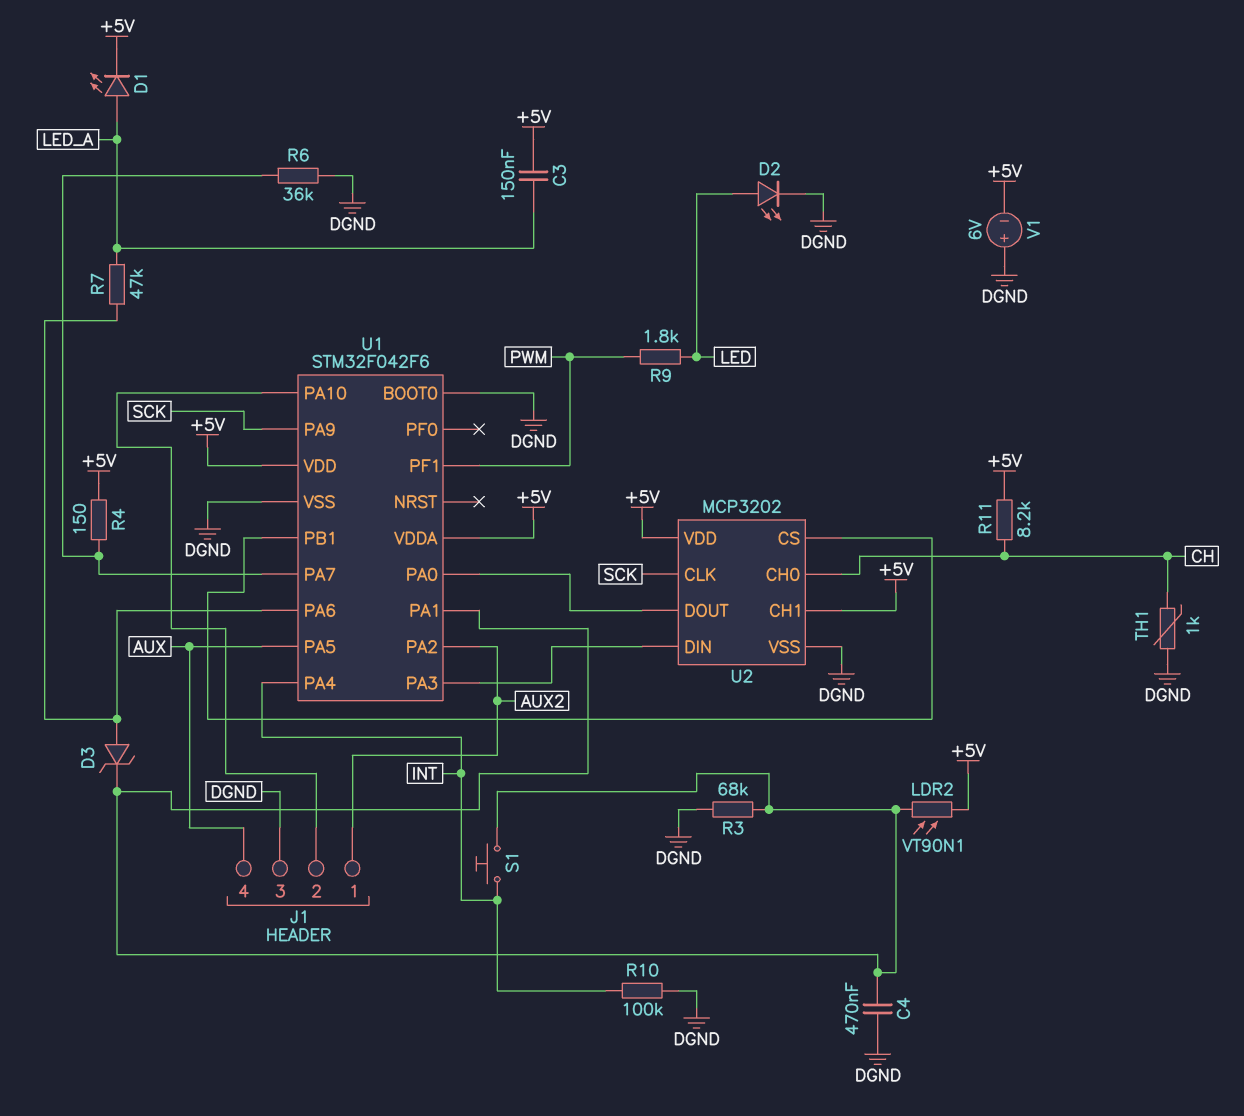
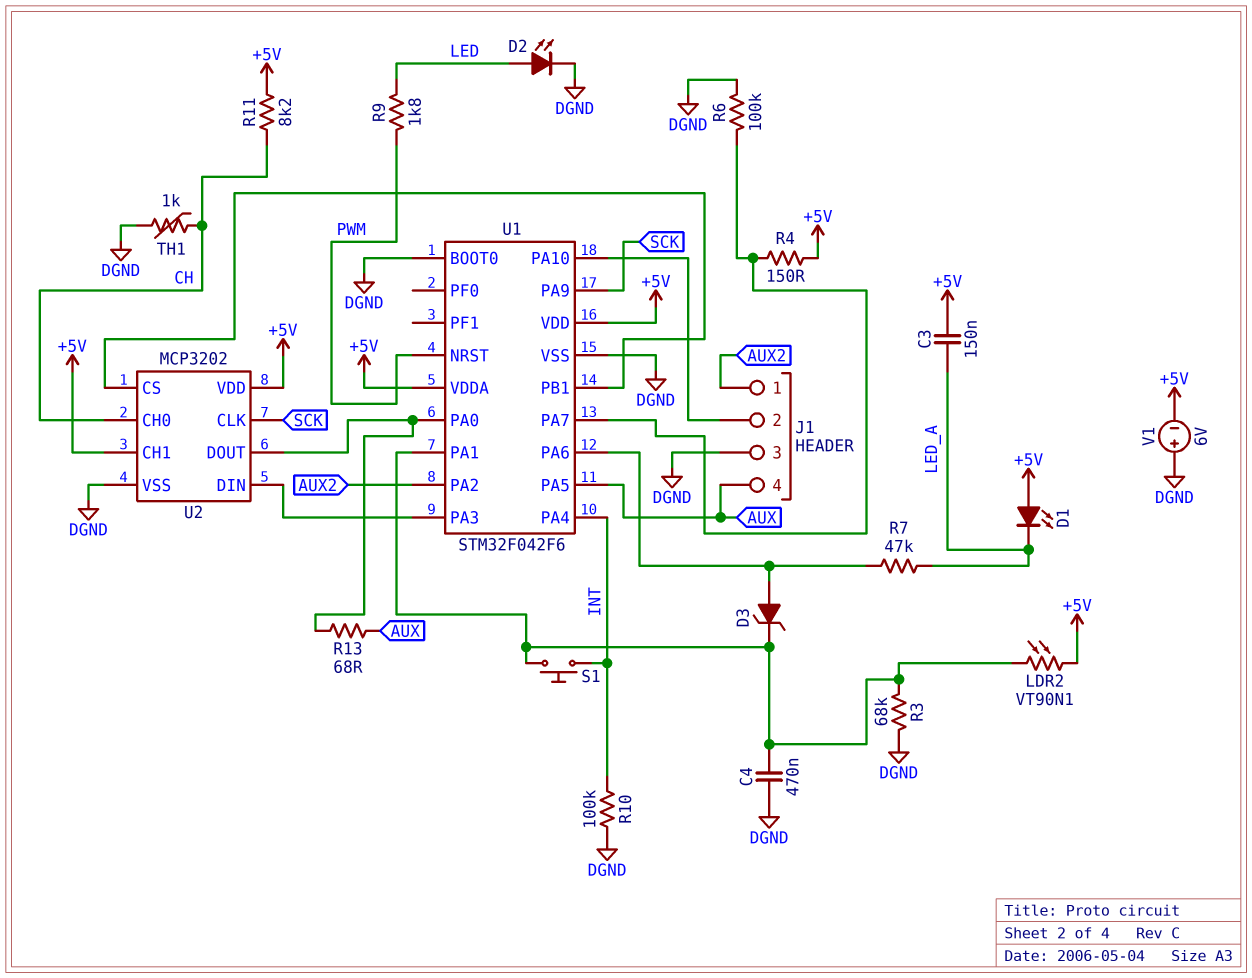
D1: LED (A LED_A, K +5V) -> LED (A +5V, K LED_A)
R6: 36k (DGND, U1/PA7) -> 100k (DGND, U1/PA7)
R13: none -> 68 (AUX, U1/PA0)
U1 pin NRST: none -> PWM
U1 pin PF1: PWM -> none

